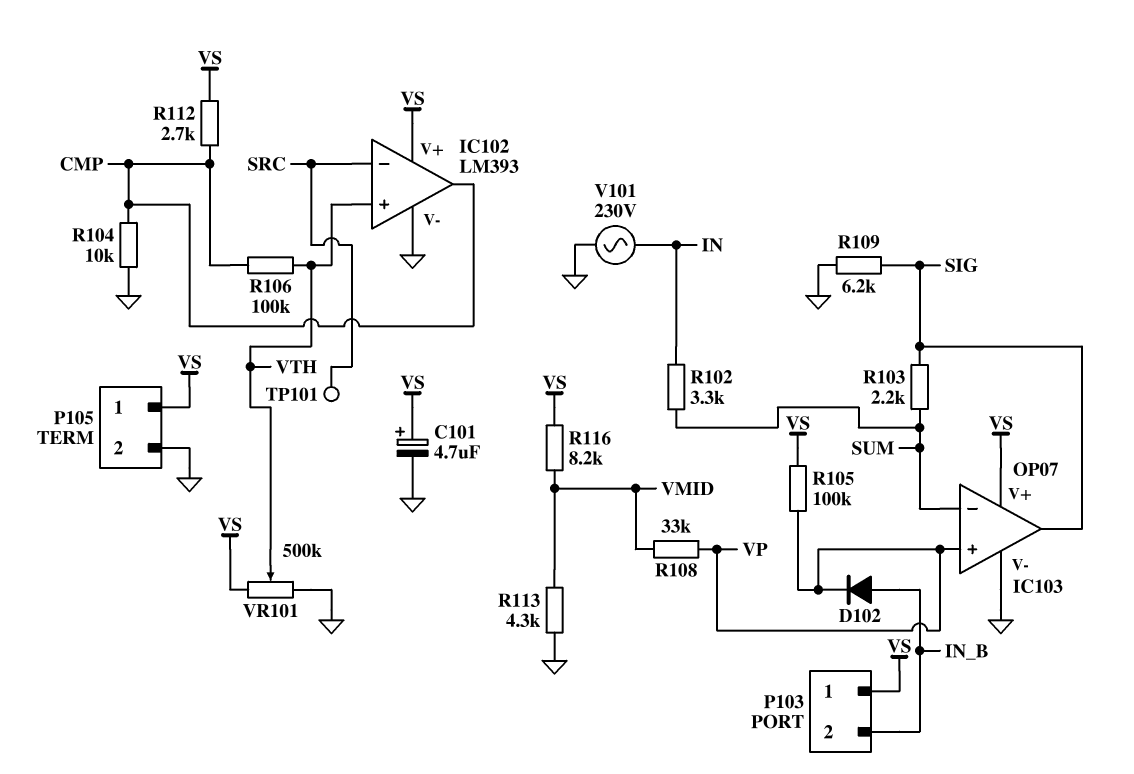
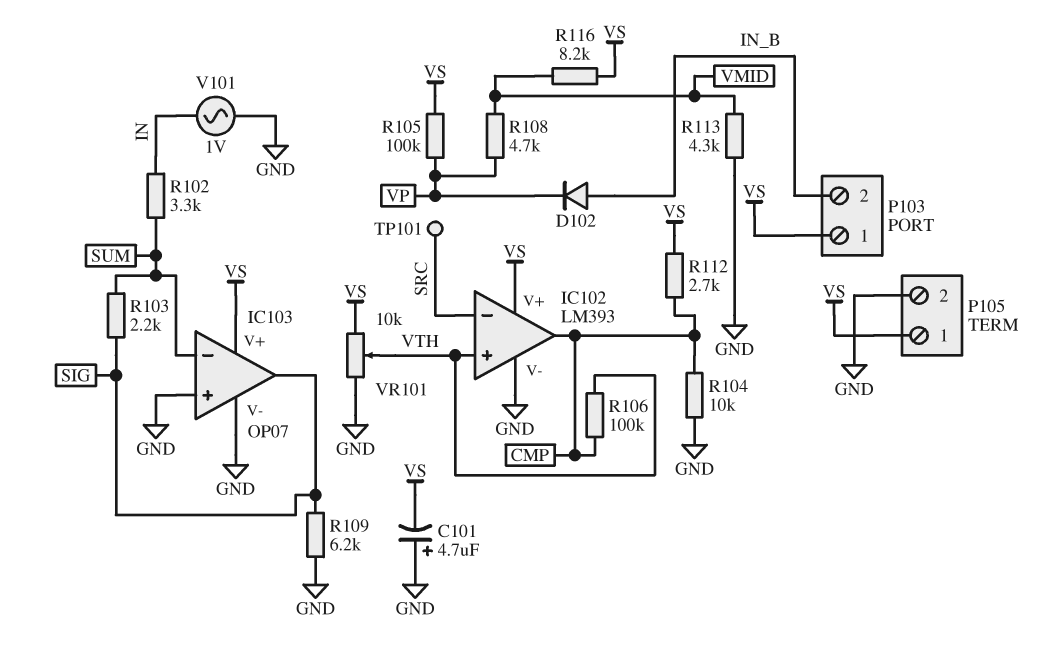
C101: 4.7uF (plus VS, minus GND) -> 4.7uF (plus GND, minus VS)
IC103 pin in+: VP -> GND
R108: 33k (VMID, VP) -> 4.7k (VMID, VP)
V101: AC 230V (GND, IN) -> AC 1V (GND, IN)
VR101: 500k (GND, VS, wiper VTH) -> 10k (GND, VS, wiper VTH)

